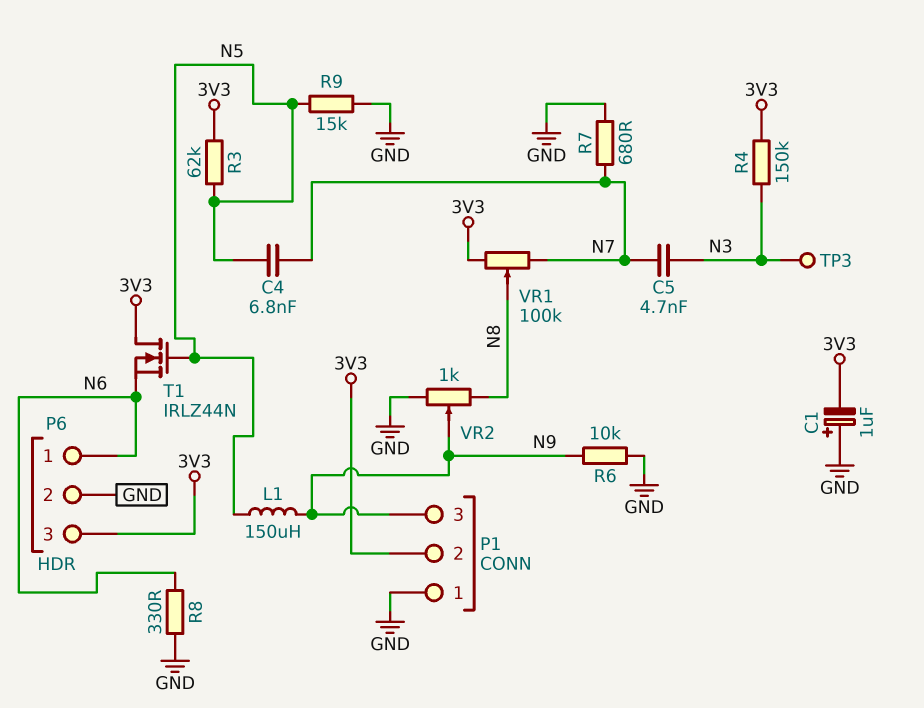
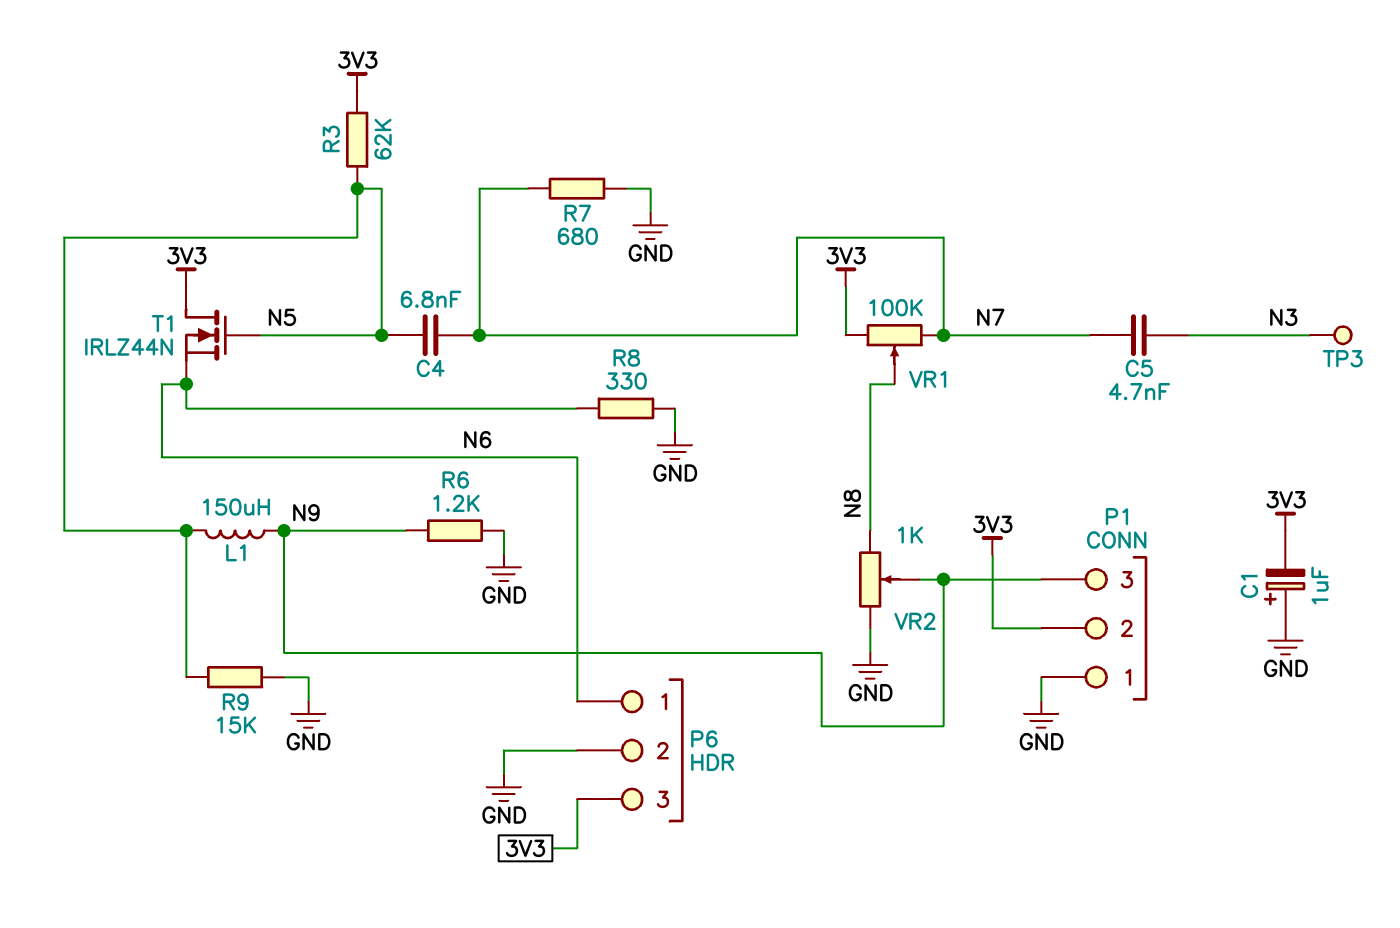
R4: 150k (3V3, N3) -> none
R6: 10k (GND, N9) -> 1.2k (GND, N9)

